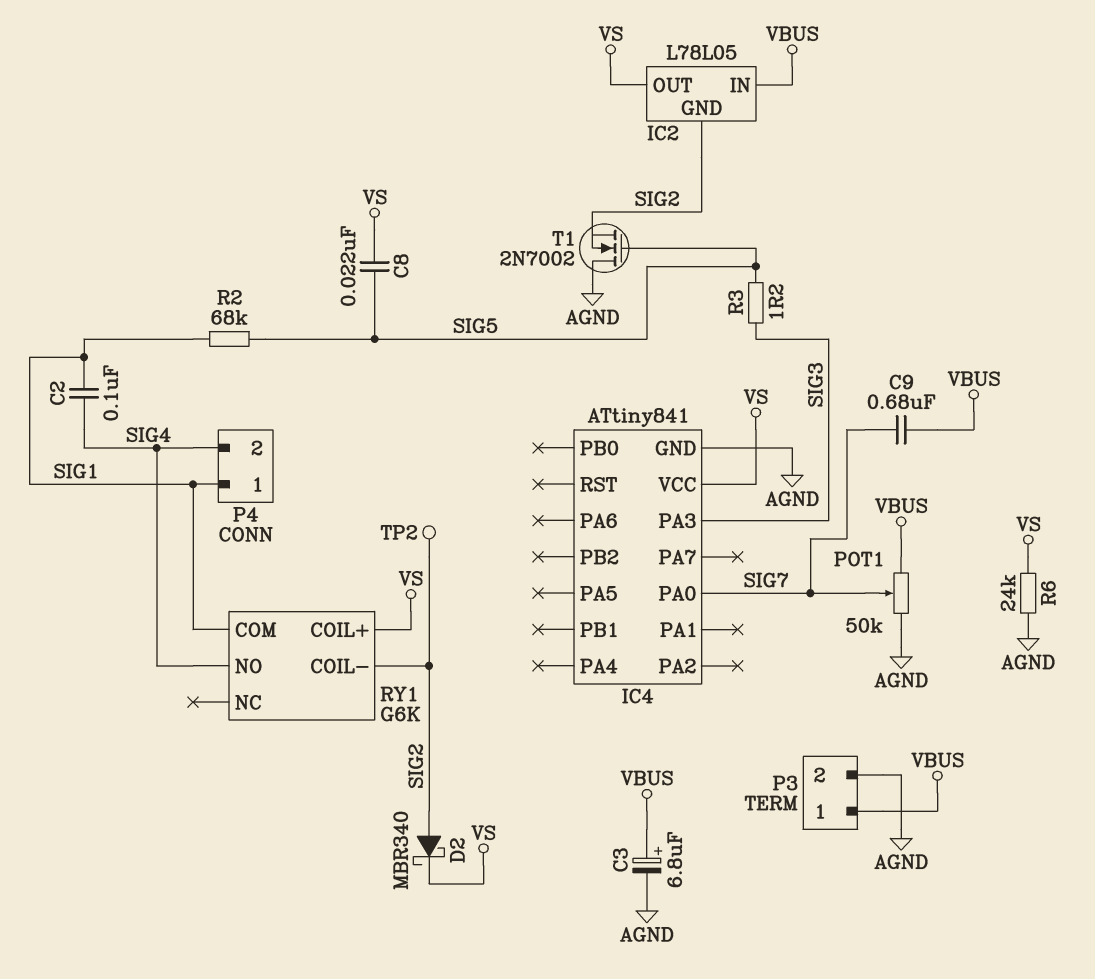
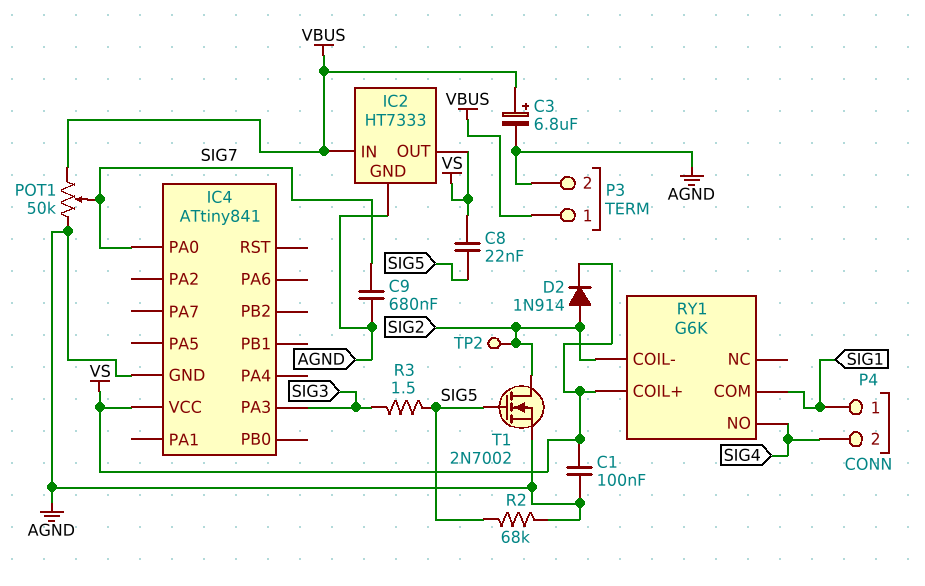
C1: none -> 100nF (AGND, VS)
C2: 100nF (SIG1, SIG4) -> none
C9: 680nF (SIG7, VBUS) -> 680nF (AGND, SIG7)
D2: schottky MBR340 (A SIG2, K VS) -> diode 1N914 (A SIG2, K VS)
IC2: L78L05 -> HT7333
IC2 pin GND: SIG2 -> AGND
R2: 68k (SIG1, SIG5) -> 68k (AGND, SIG5)
R3: 1.2 (SIG3, SIG5) -> 1.5 (SIG3, SIG5)
R6: 24k (AGND, VS) -> none
T1: NMOS 2N7002 (G SIG5, D AGND, S SIG2) -> NMOS 2N7002 (G SIG5, D SIG2, S AGND)

